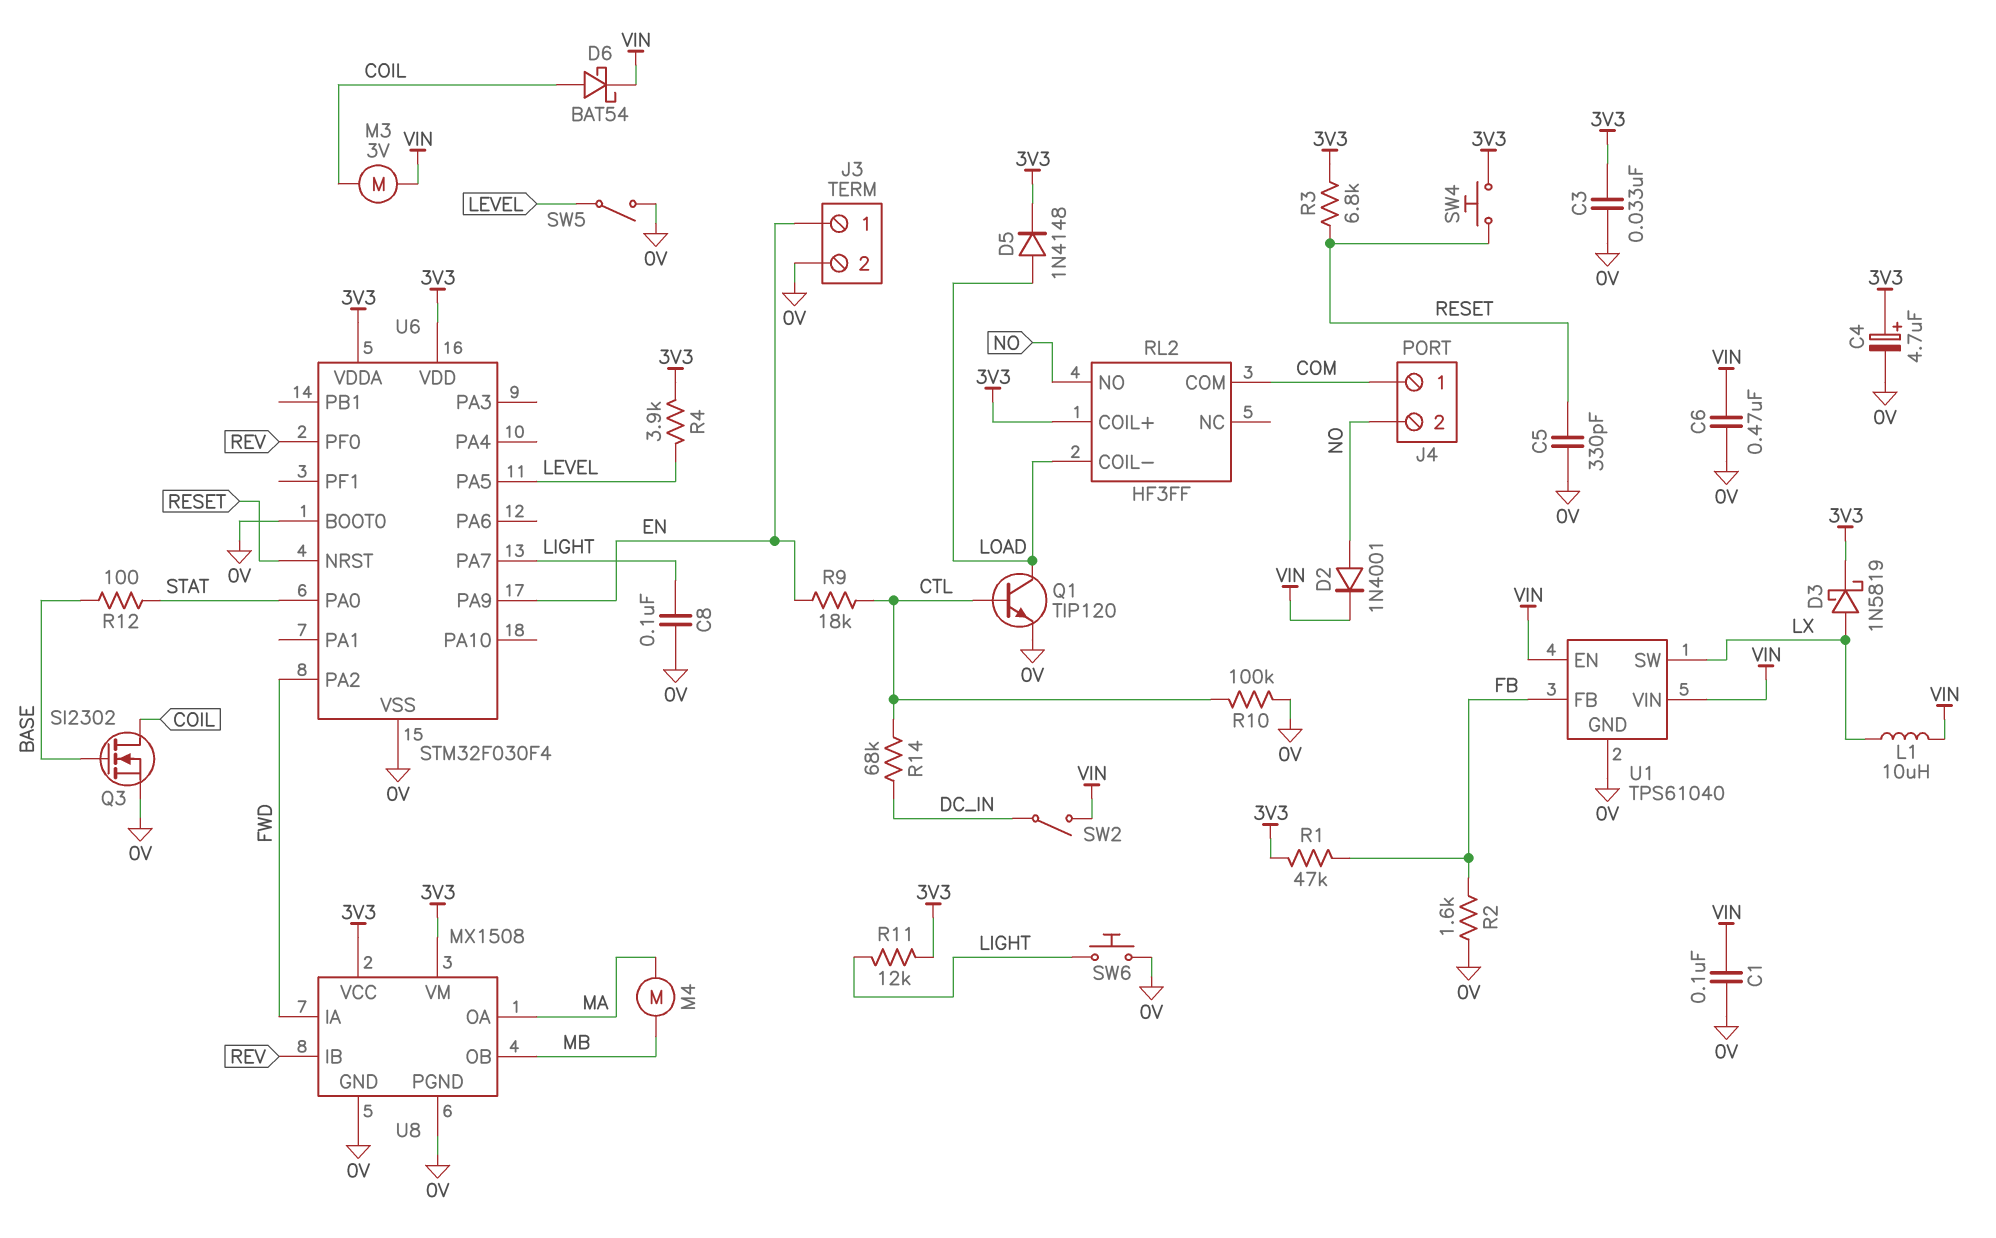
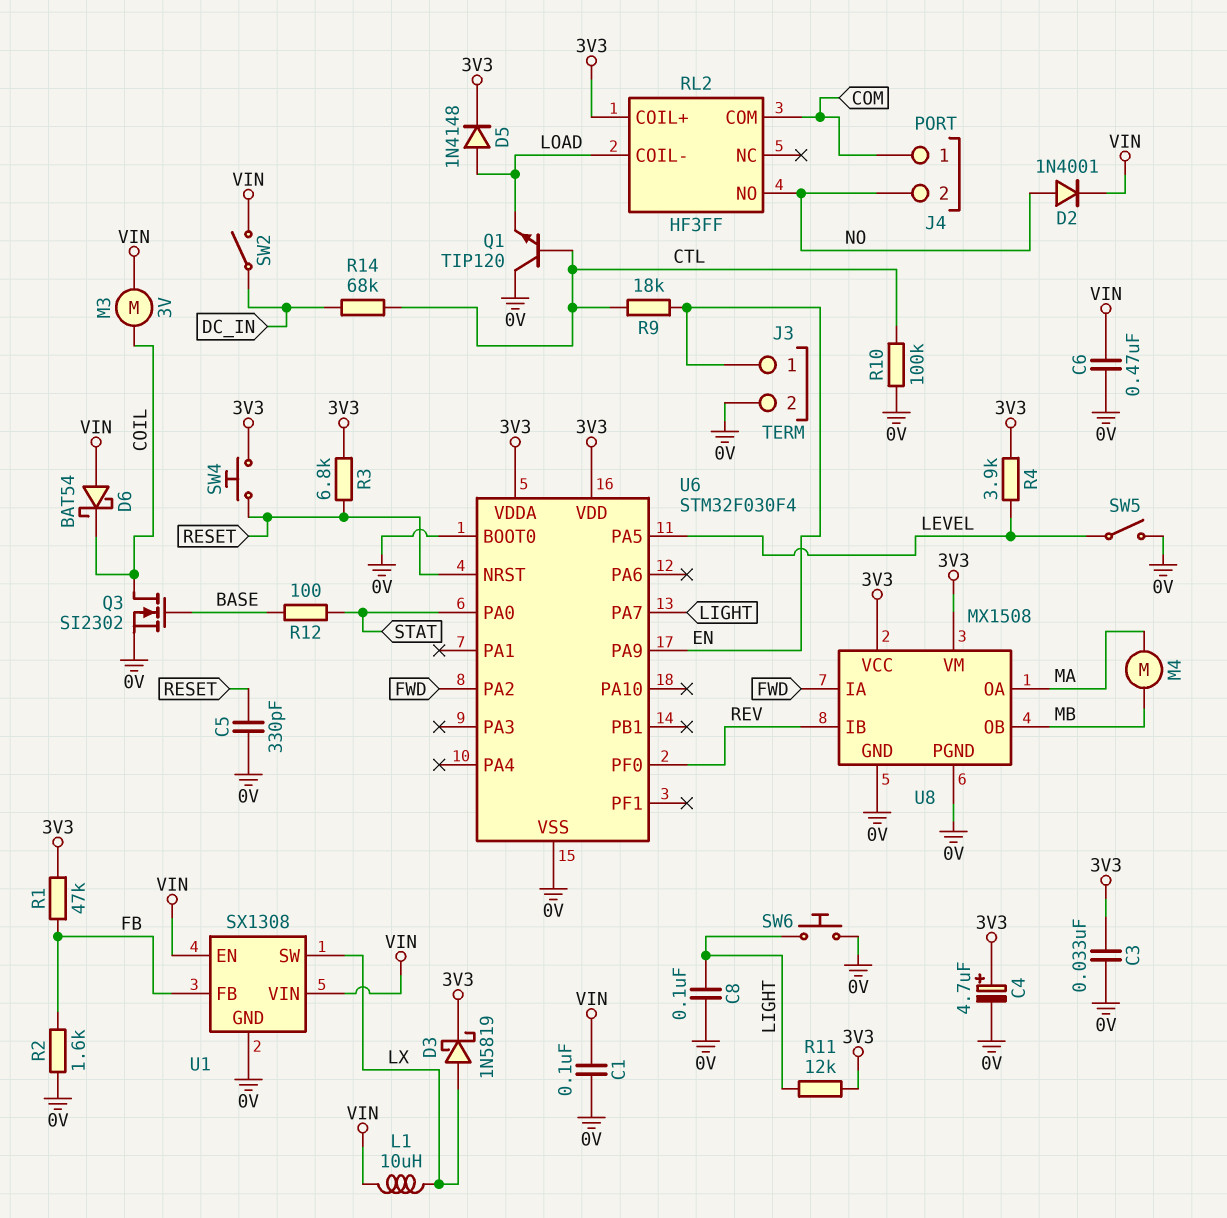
D6: schottky BAT54 (A COIL, K VIN) -> schottky BAT54 (A VIN, K COIL)
Q1: NPN TIP120 (B CTL, C LOAD, E 0V) -> NPN TIP120 (B CTL, C 0V, E LOAD)
U1: TPS61040 -> SX1308

